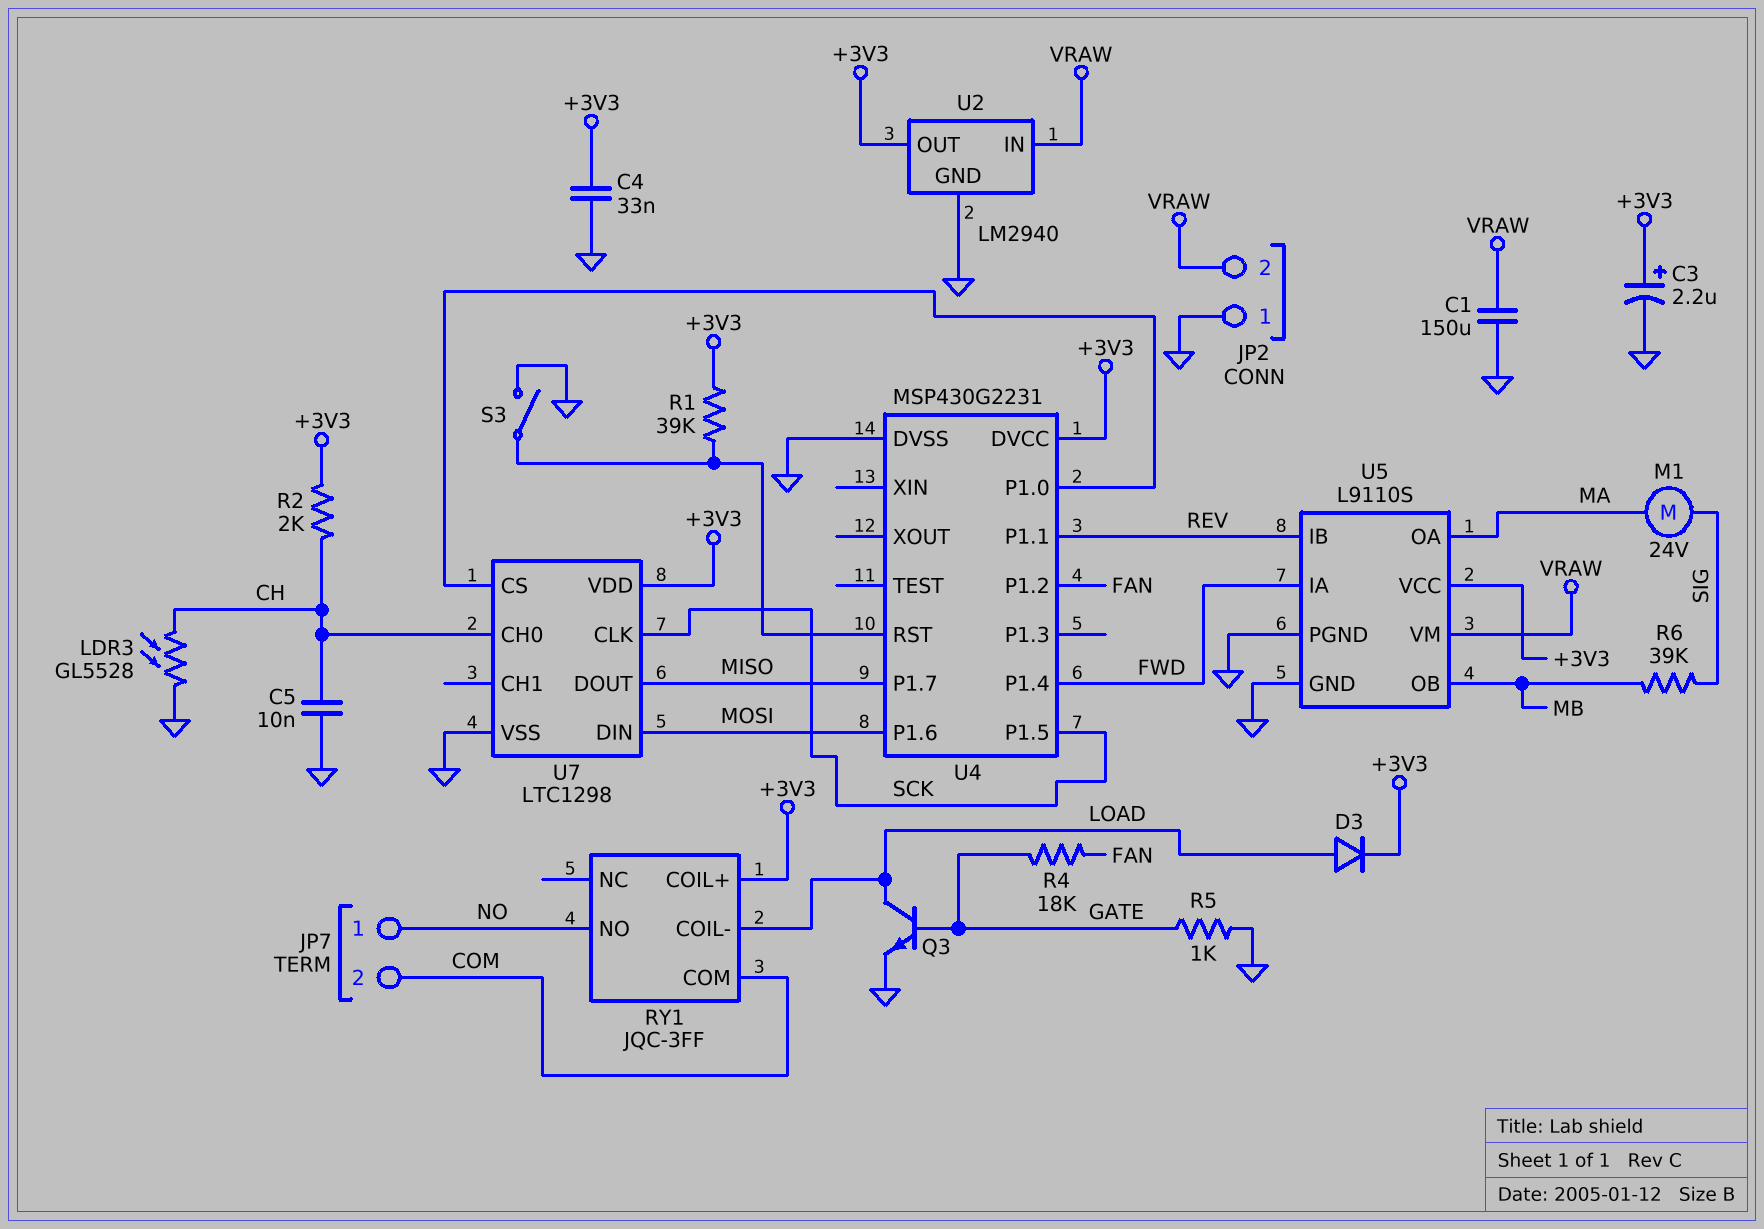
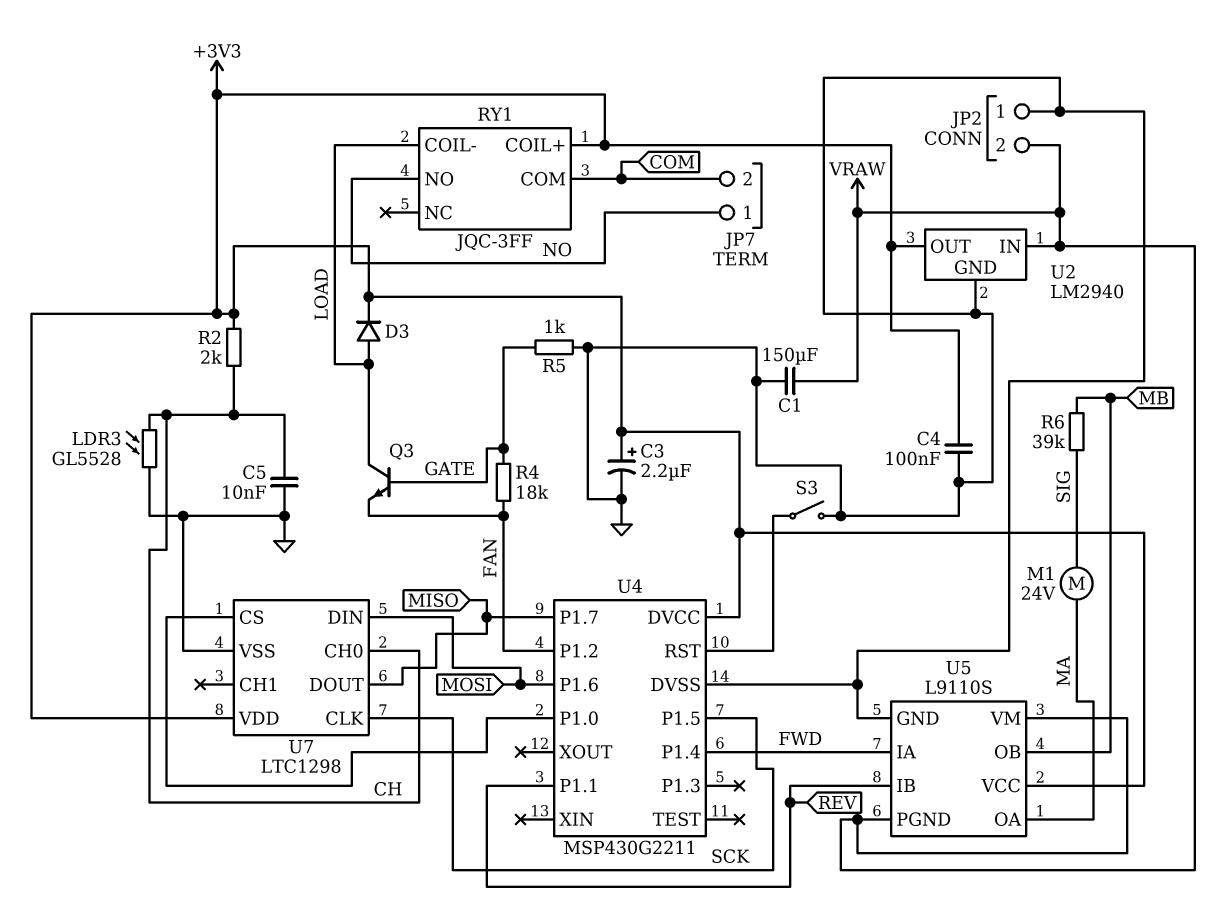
C4: 33nF (+3V3, GND) -> 100nF (+3V3, GND)
Q3: NPN (B GATE, C LOAD, E GND) -> NPN (B GATE, C LOAD, E FAN)
R1: 39k (+3V3, U4/RST) -> none
U4: MSP430G2231 -> MSP430G2211
U5 pin PGND: GND -> VRAW

